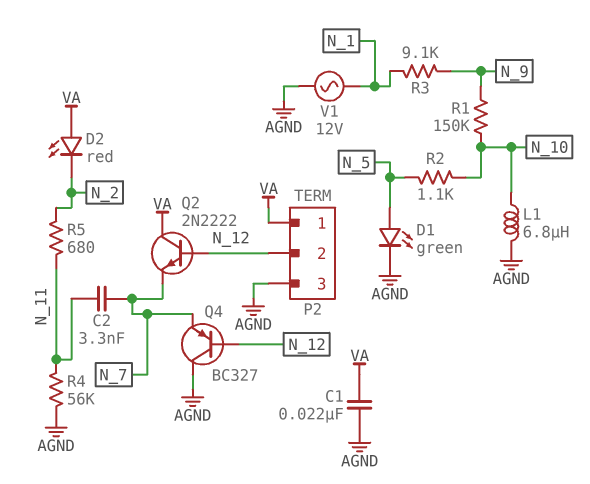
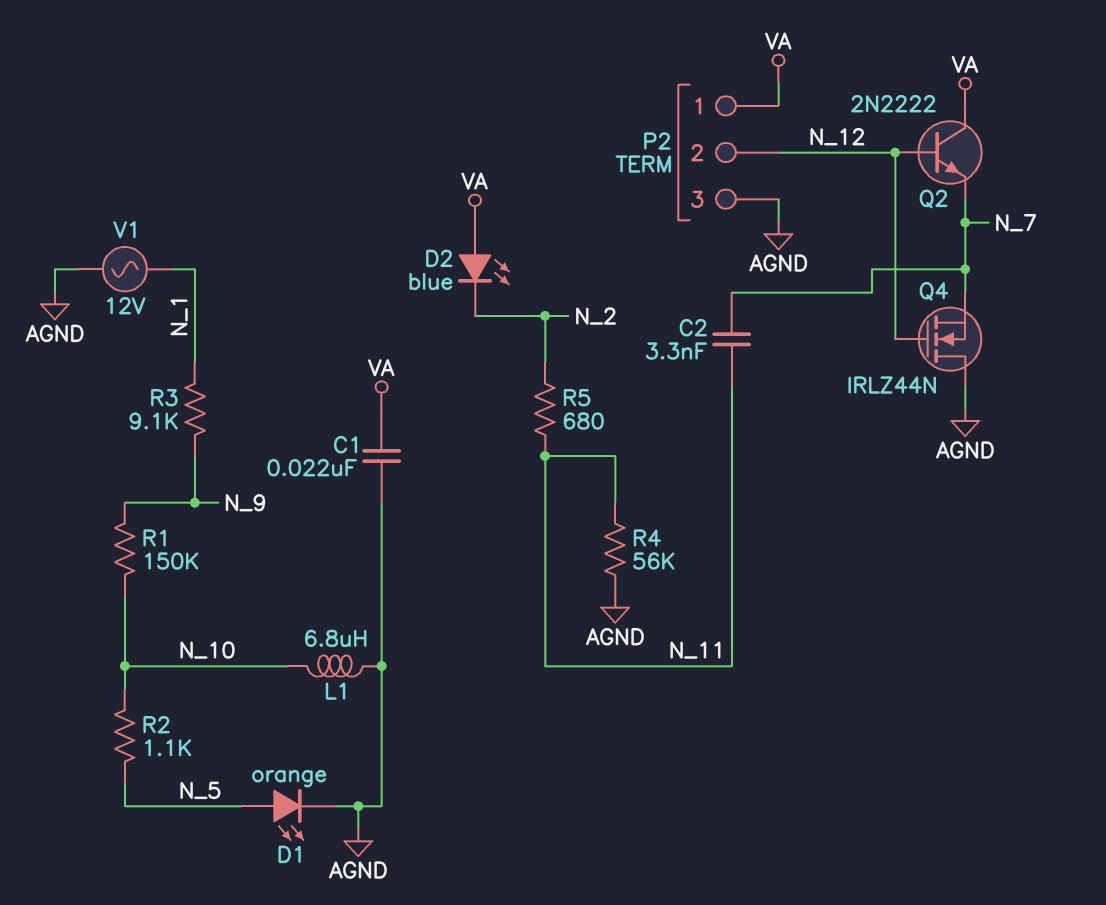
D1: LED green (A N_5, K AGND) -> LED orange (A N_5, K AGND)
D2: LED red (A VA, K N_2) -> LED blue (A VA, K N_2)
Q4: PNP BC327 (B N_12, C AGND, E N_7) -> NMOS IRLZ44N (G N_12, D AGND, S N_7)

